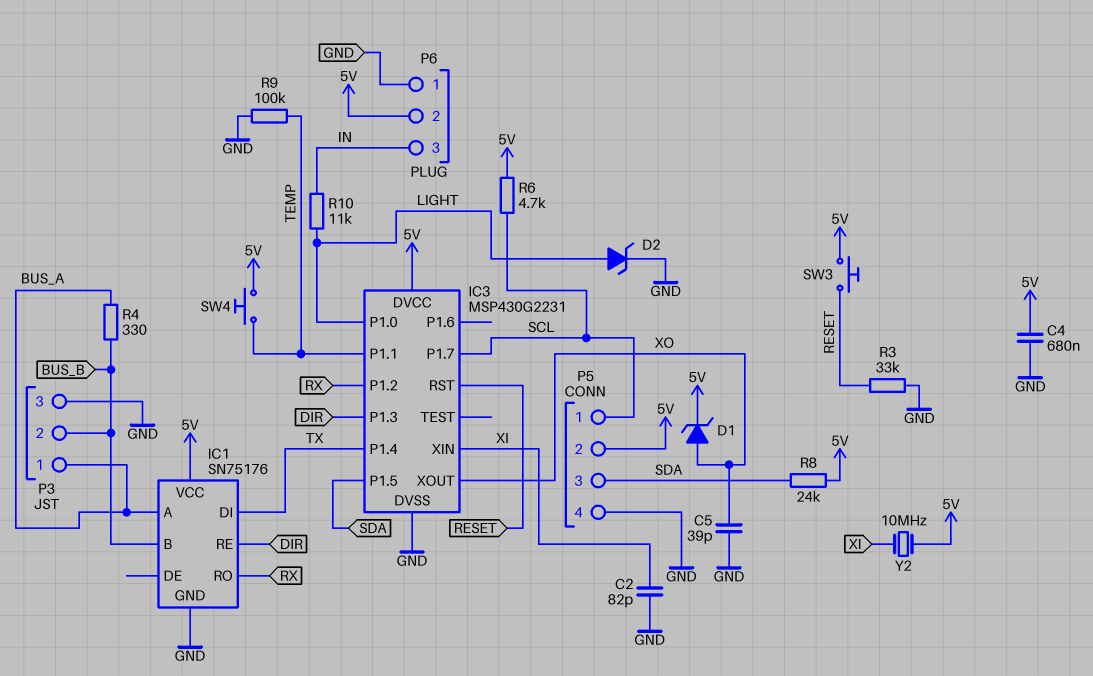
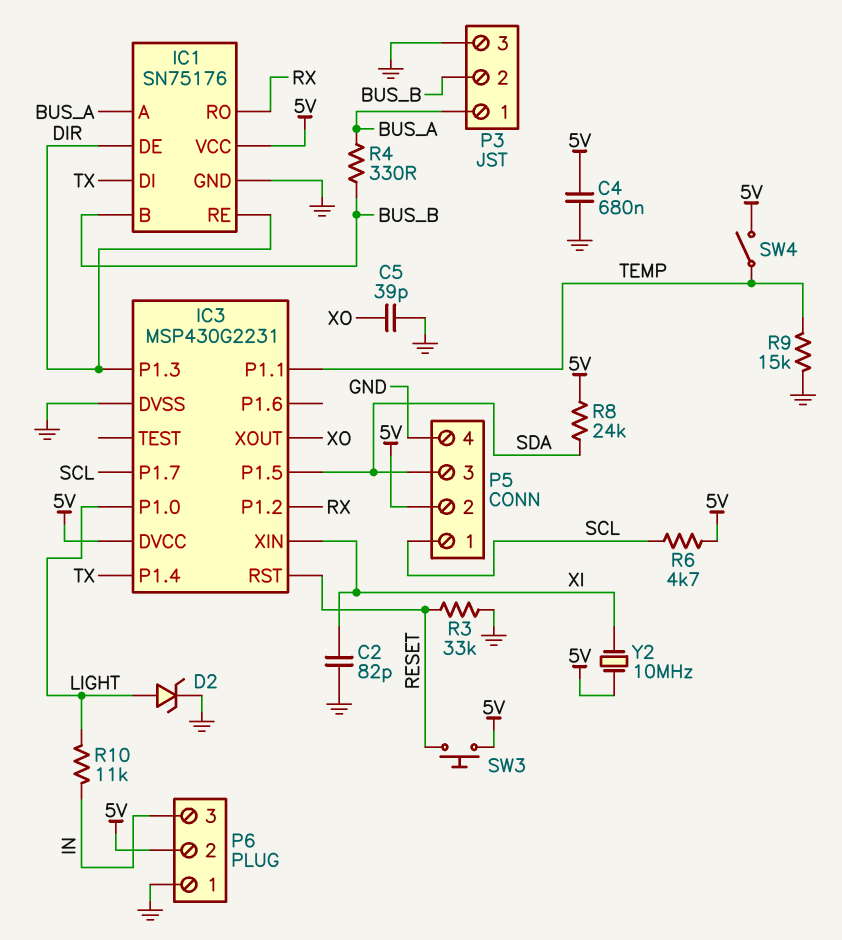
D1: zener (A XO, K 5V) -> none
IC1 pin DE: none -> DIR
R9: 100k (GND, TEMP) -> 15k (GND, TEMP)
SW4: button (5V, TEMP) -> switch (5V, TEMP)

